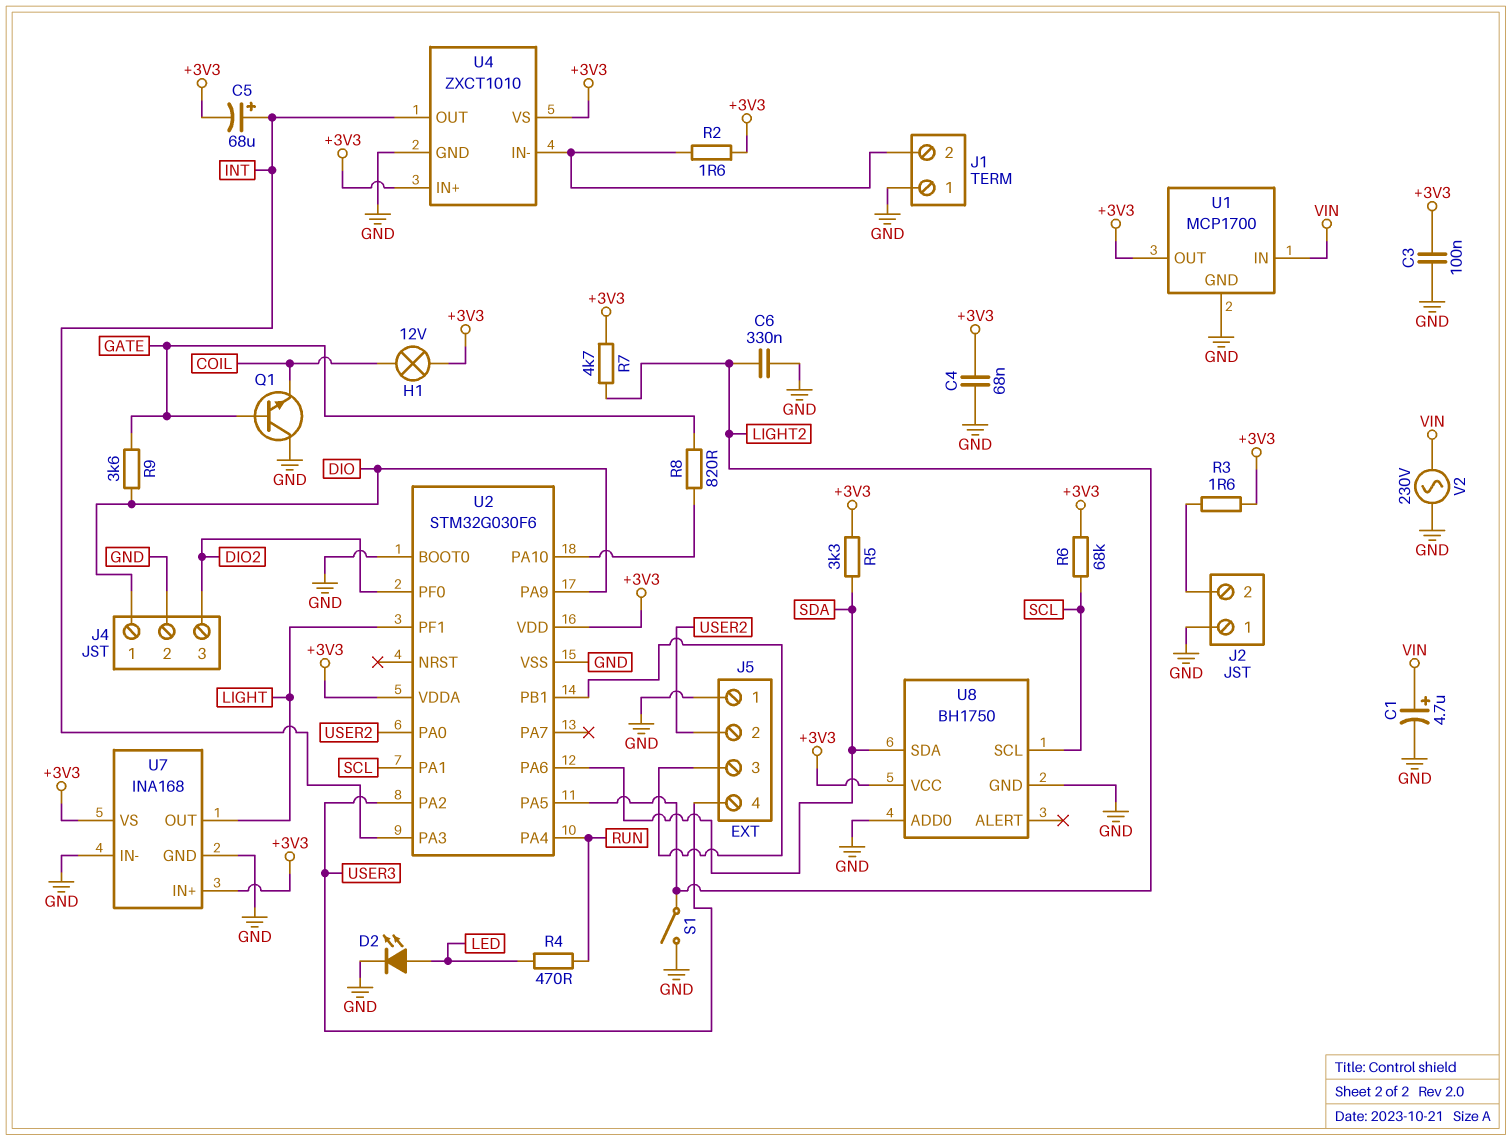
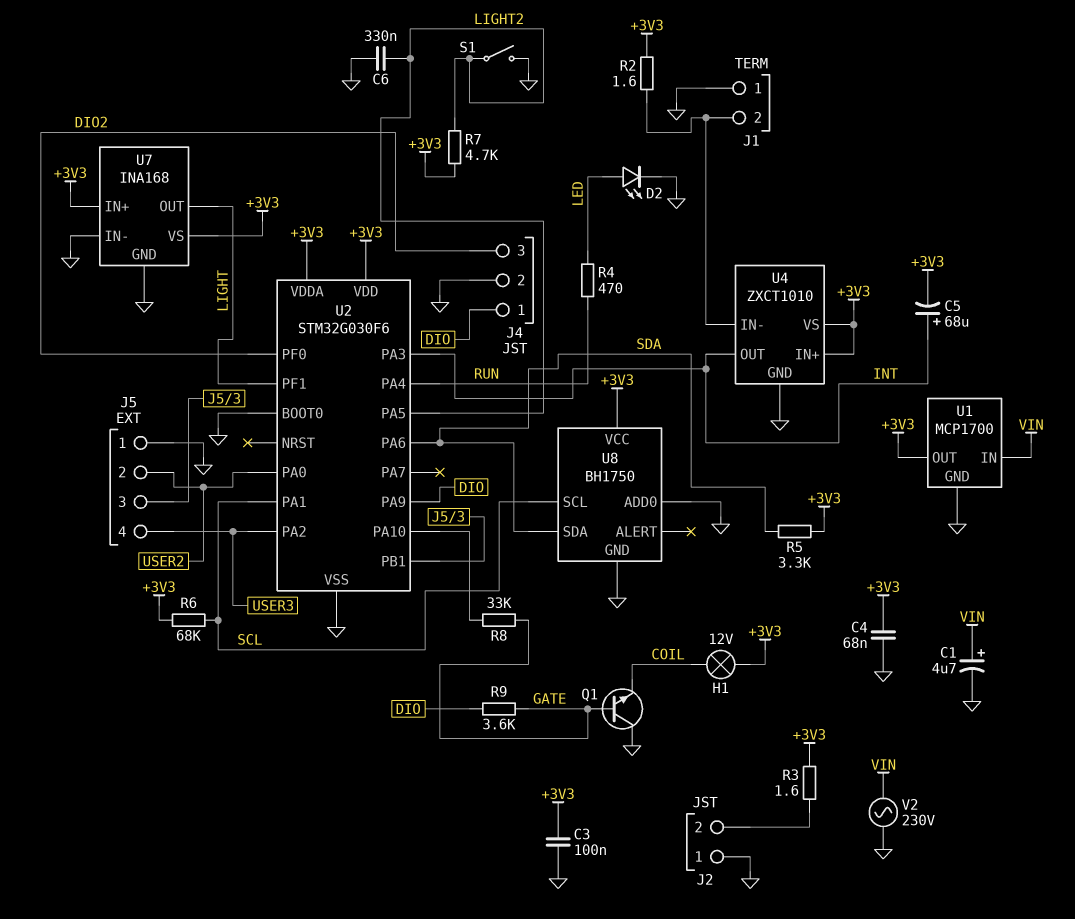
R8: 820 (GATE, U2/PA10) -> 33k (GATE, U2/PA10)

